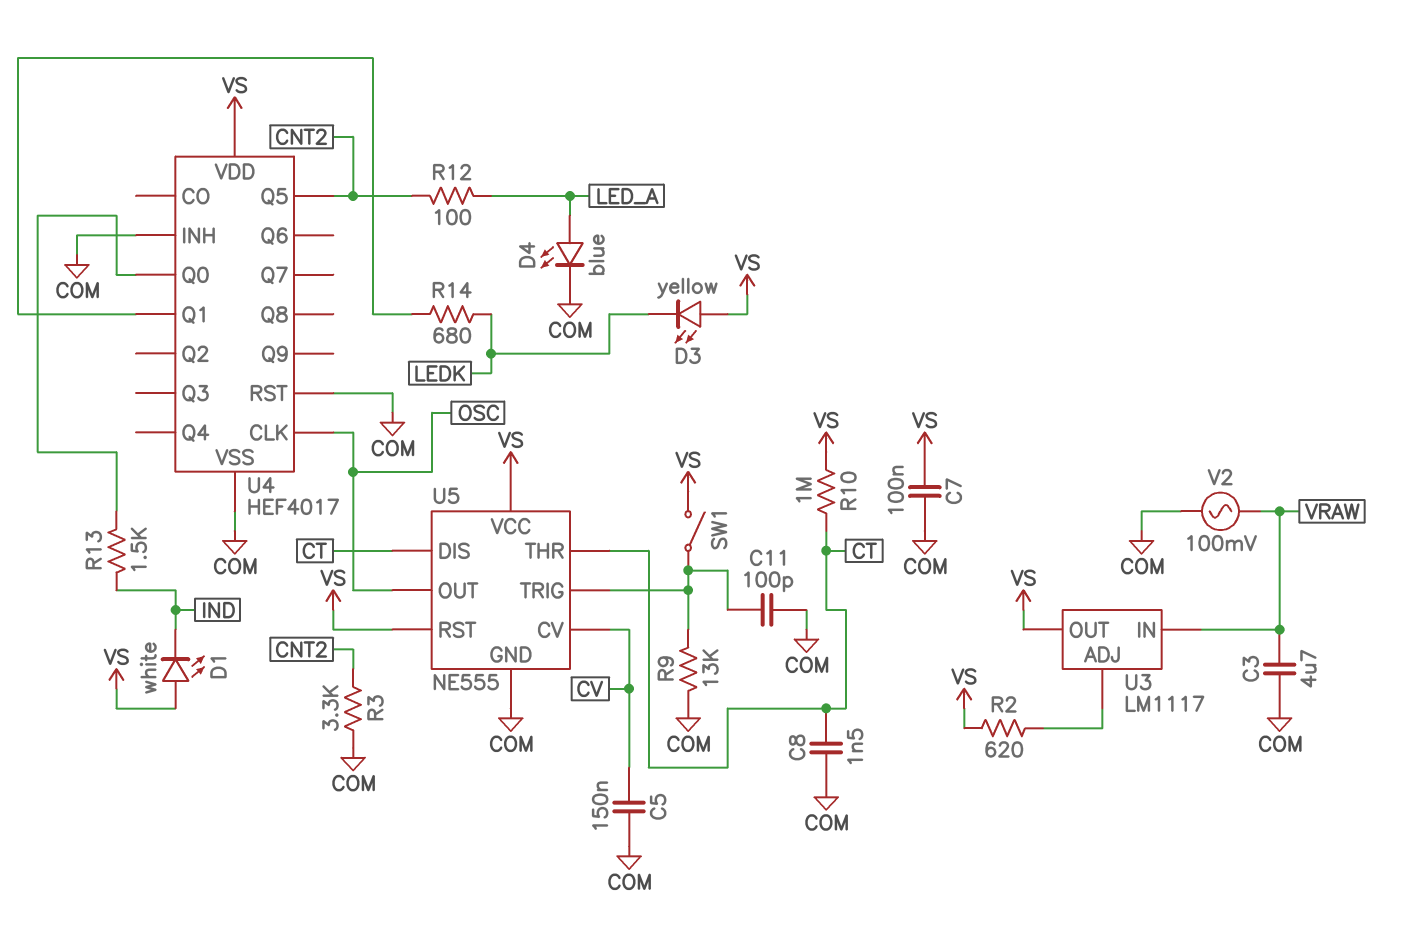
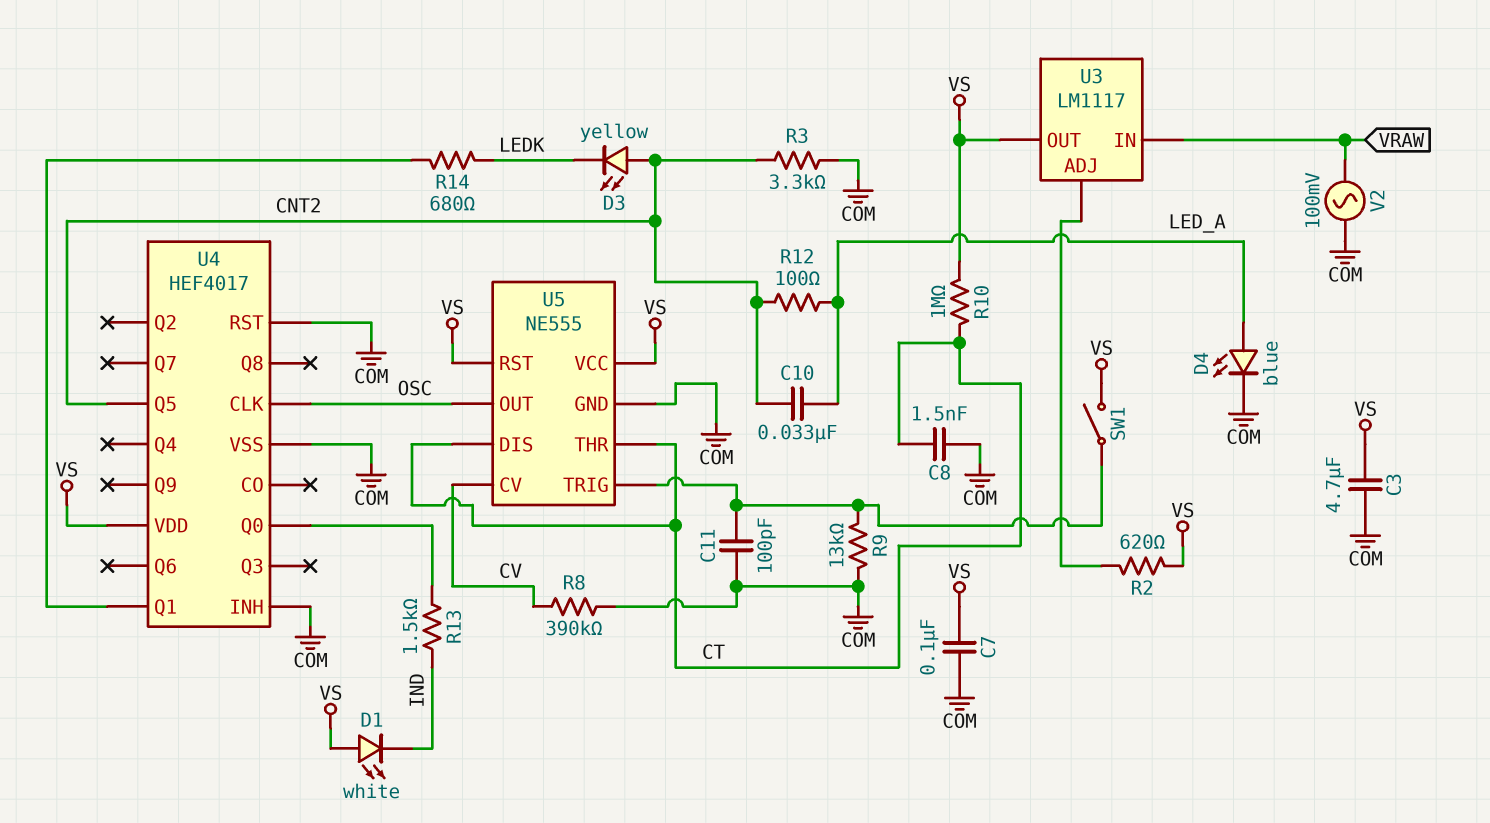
C3: 4.7uF (COM, VRAW) -> 4.7uF (COM, VS)
C5: 150nF (COM, CV) -> none
C10: none -> 33nF (CNT2, LED_A)
D3: LED yellow (A VS, K LEDK) -> LED yellow (A CNT2, K LEDK)
R8: none -> 390k (COM, CV)

